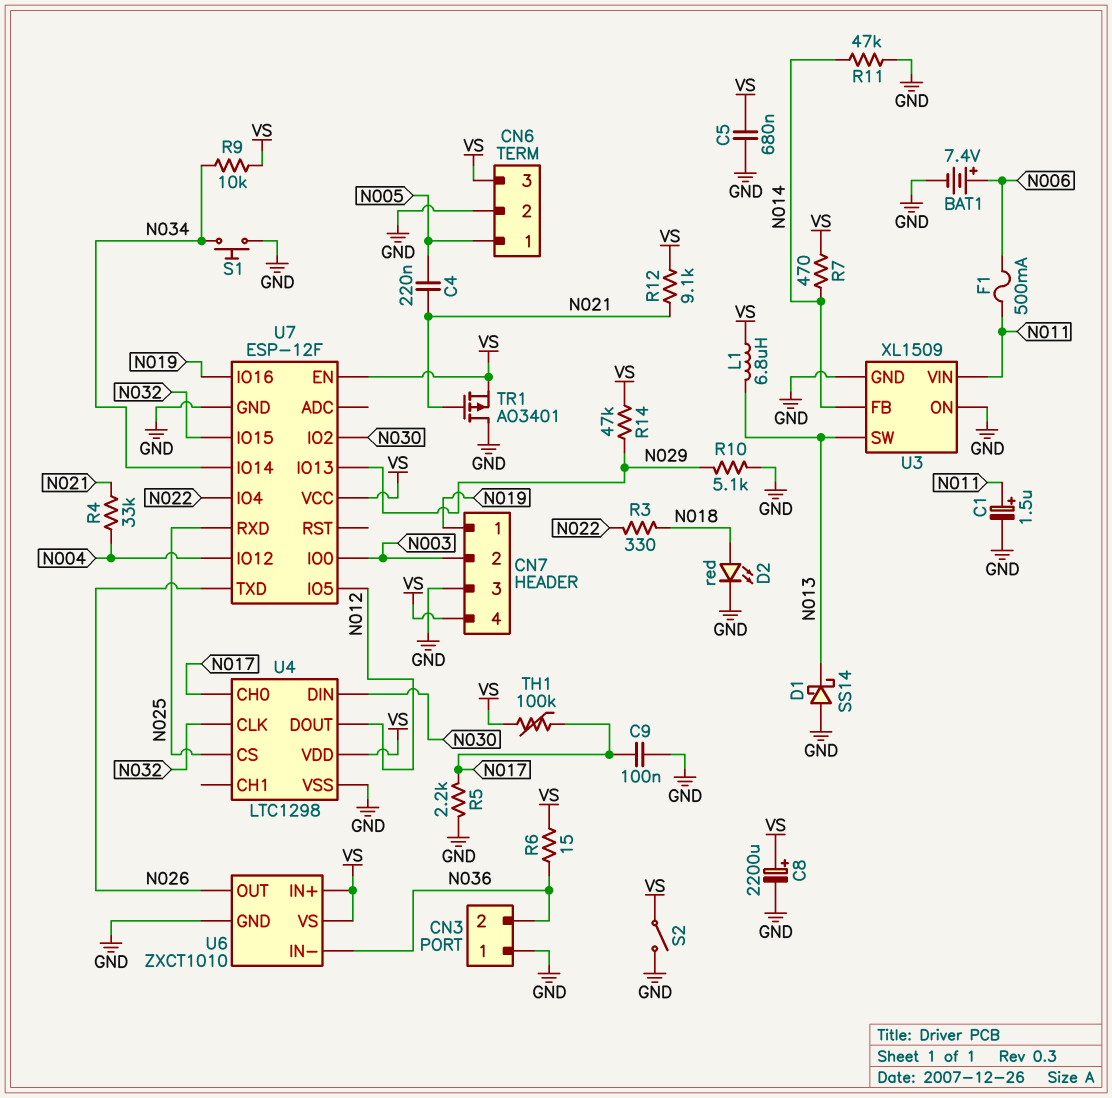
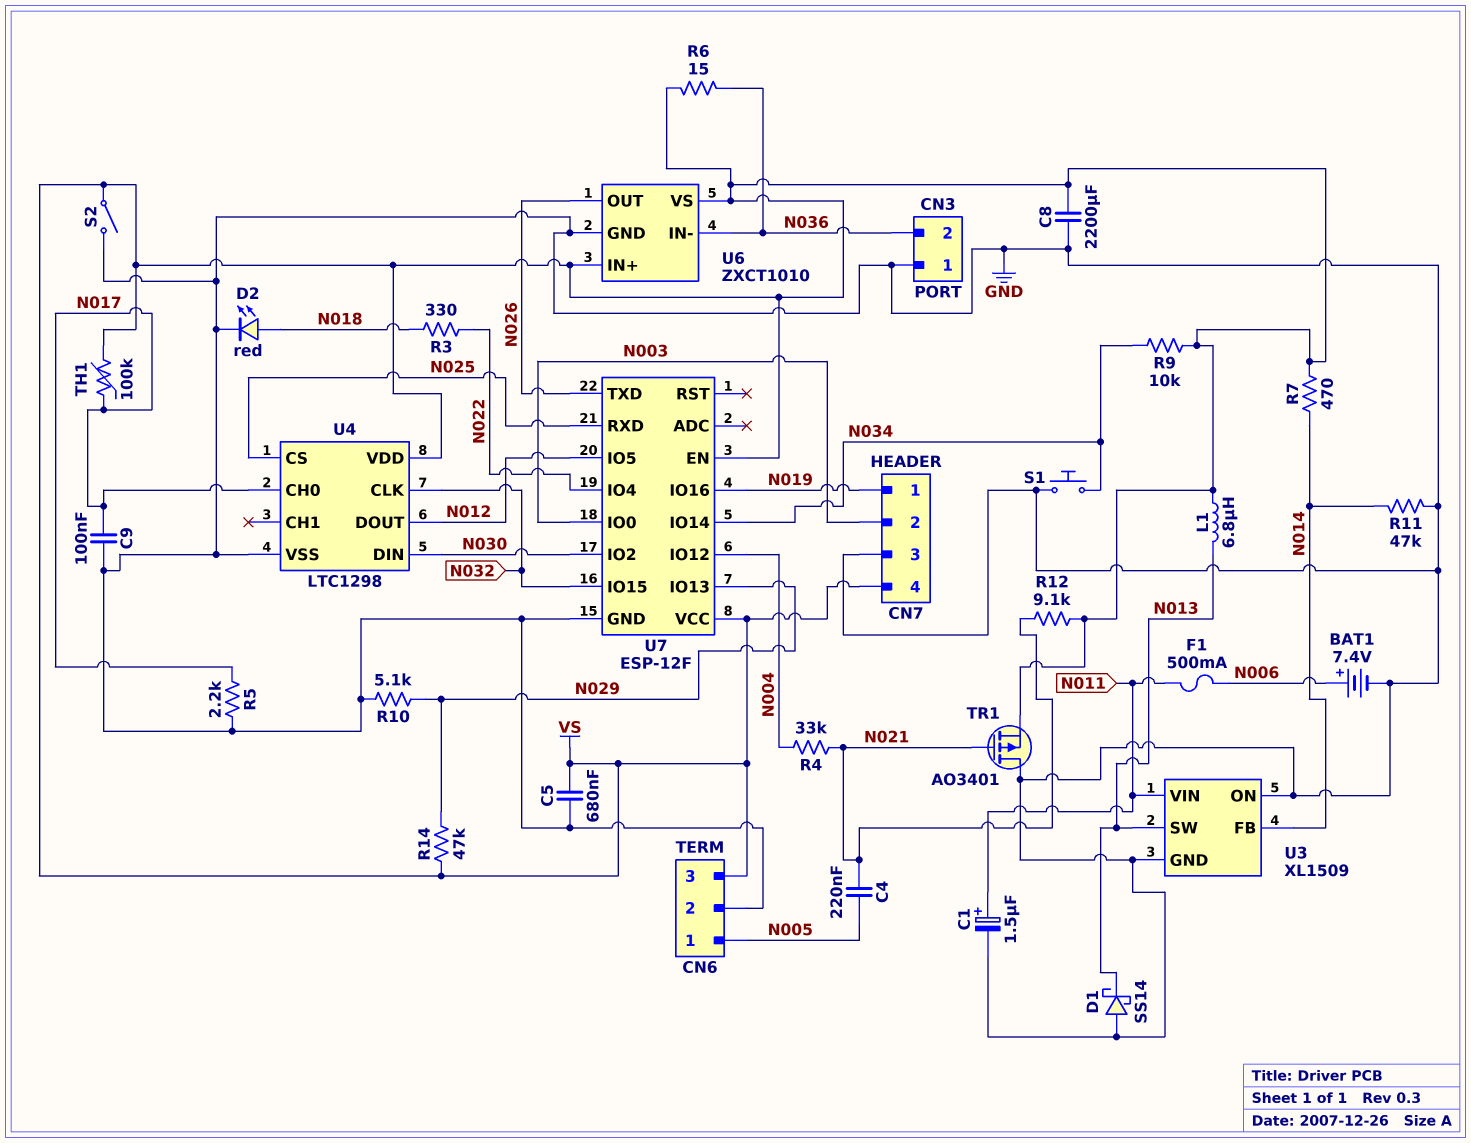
C8: 2200uF (plus VS, minus GND) -> 2200uF (GND, VS)

